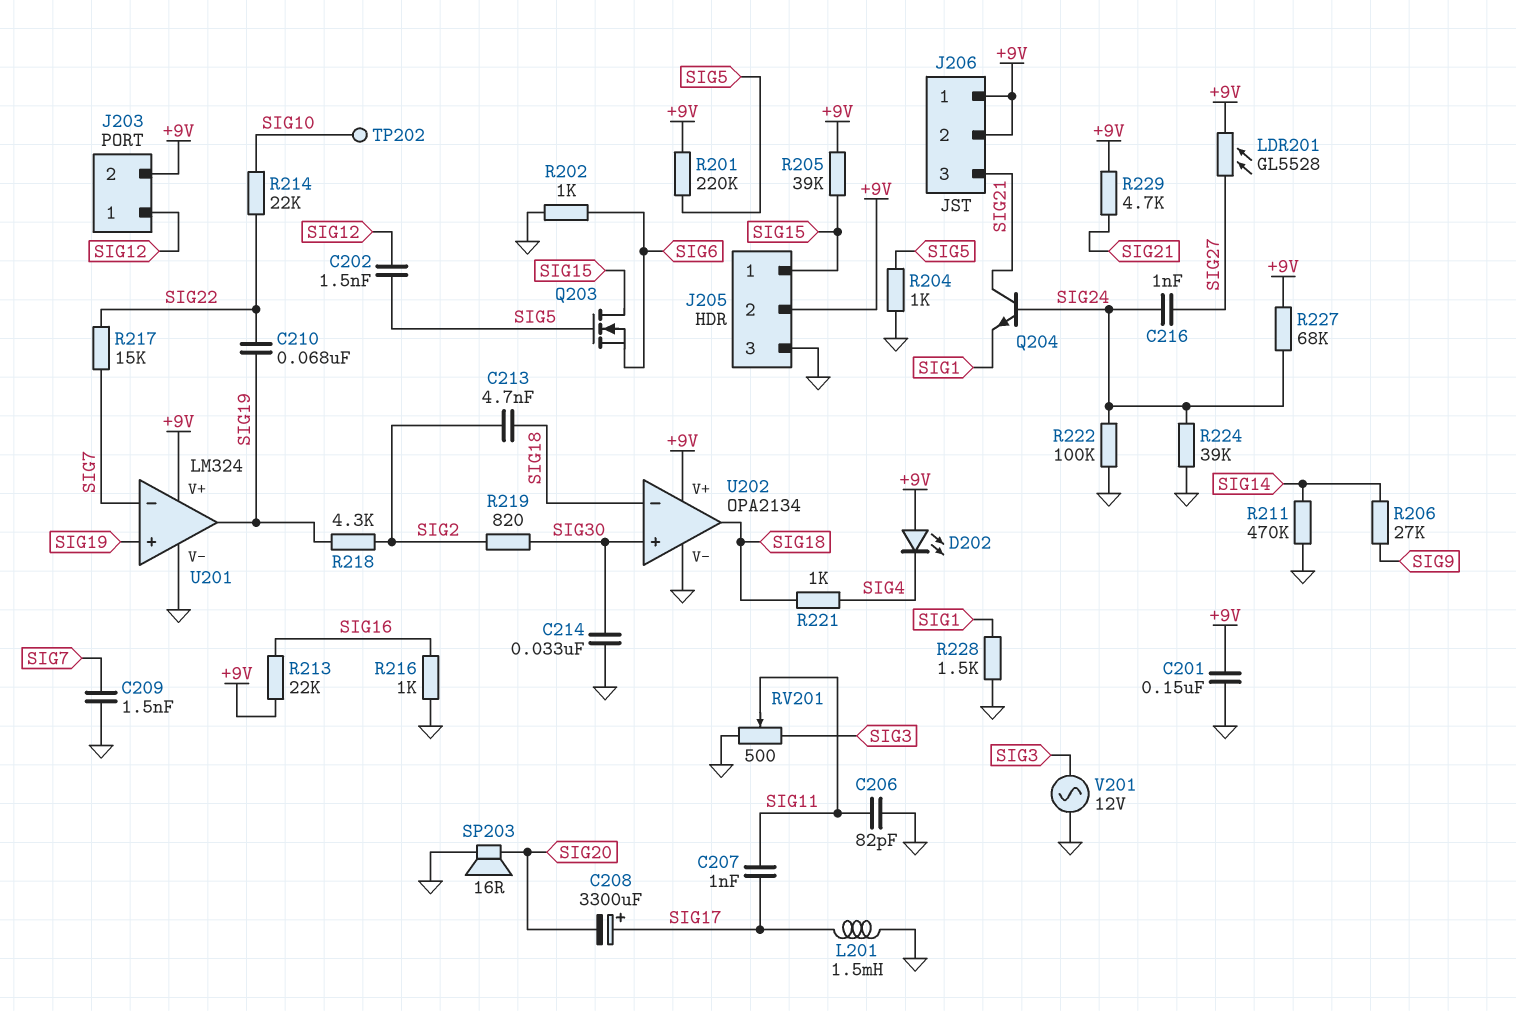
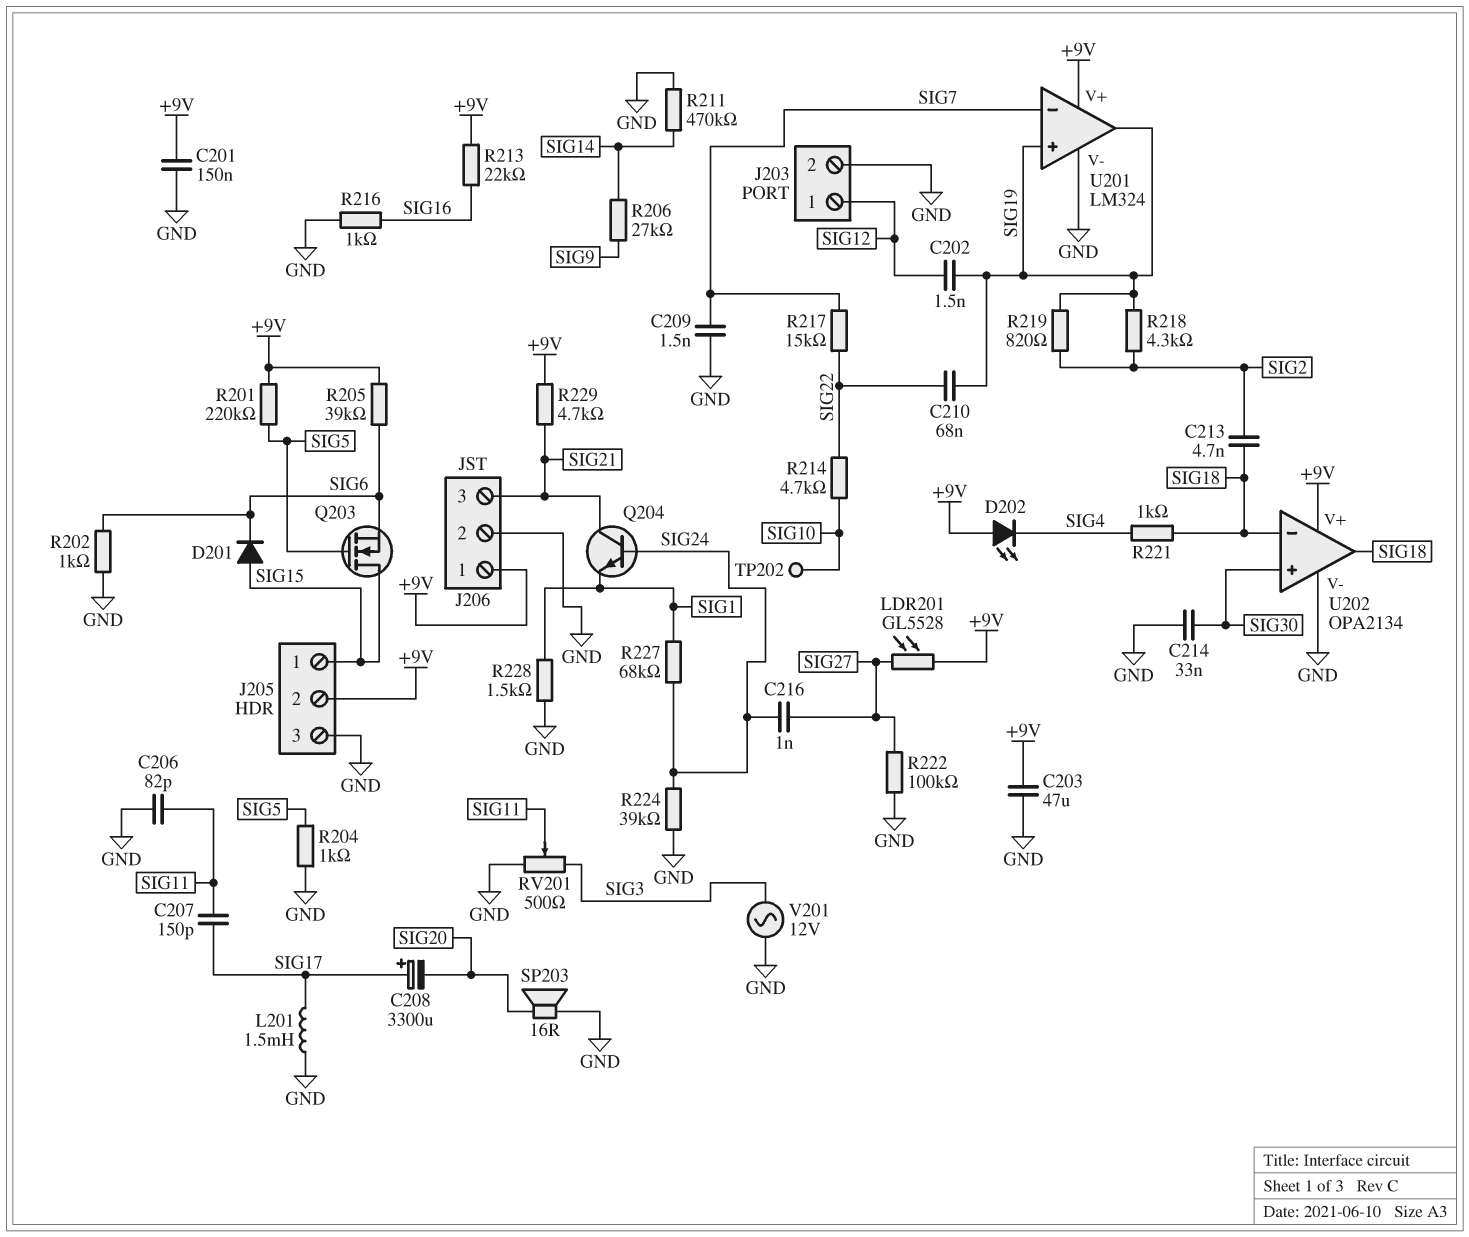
C202: 1.5nF (SIG5, SIG12) -> 1.5nF (SIG12, SIG19)
C203: none -> 47uF (+9V, GND)
C207: 1nF (SIG11, SIG17) -> 150pF (SIG11, SIG17)
D201: none -> diode (A SIG15, K SIG6)
J203 pin 2: +9V -> GND
J206 pin 2: +9V -> GND
R205: 39k (+9V, SIG15) -> 39k (+9V, SIG6)
R214: 22k (SIG10, SIG22) -> 4.7k (SIG10, SIG22)
R219: 820 (SIG2, SIG30) -> 820 (SIG2, SIG19)
R222: 100k (GND, SIG24) -> 100k (GND, SIG27)
R227: 68k (+9V, SIG24) -> 68k (SIG1, SIG24)

